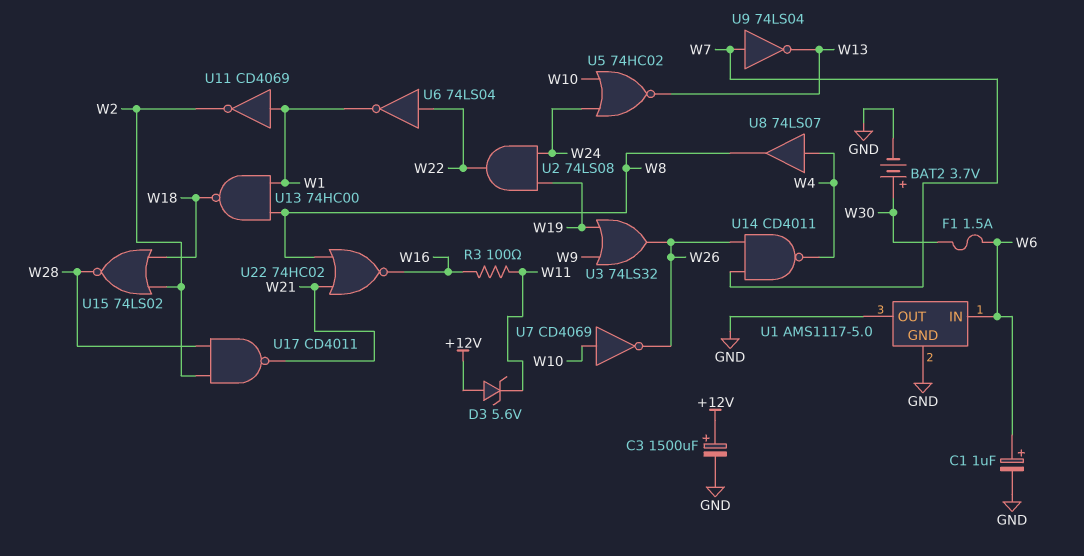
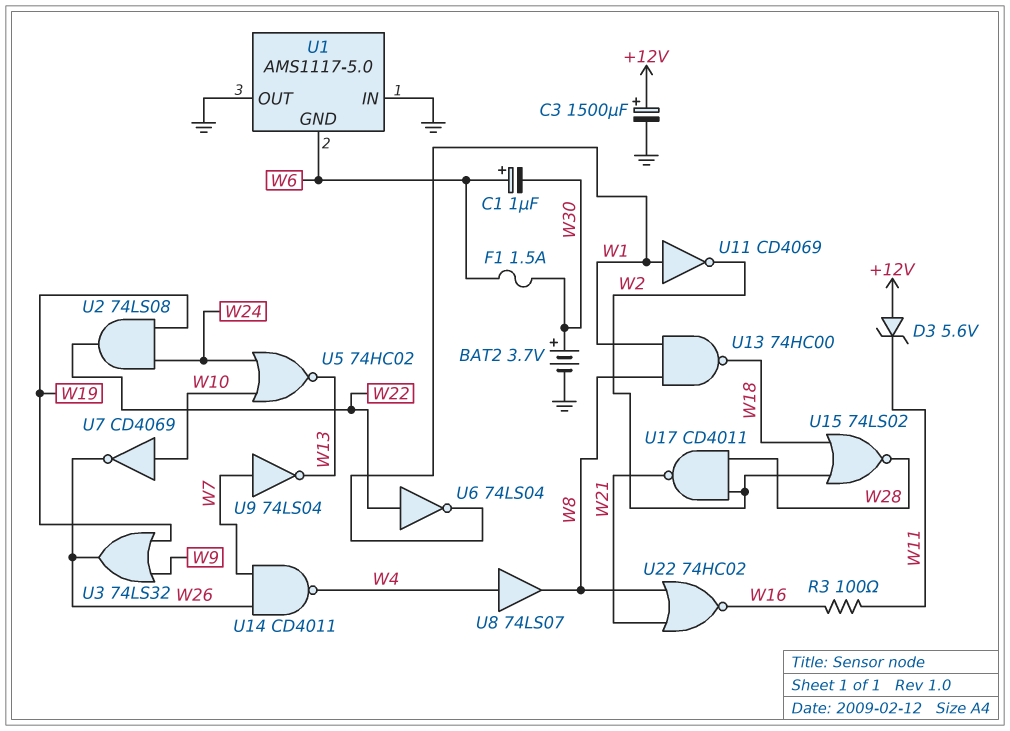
C1: 1uF (plus W6, minus GND) -> 1uF (plus W6, minus W30)
U1 pin GND: GND -> W6
U1 pin IN: W6 -> GND

